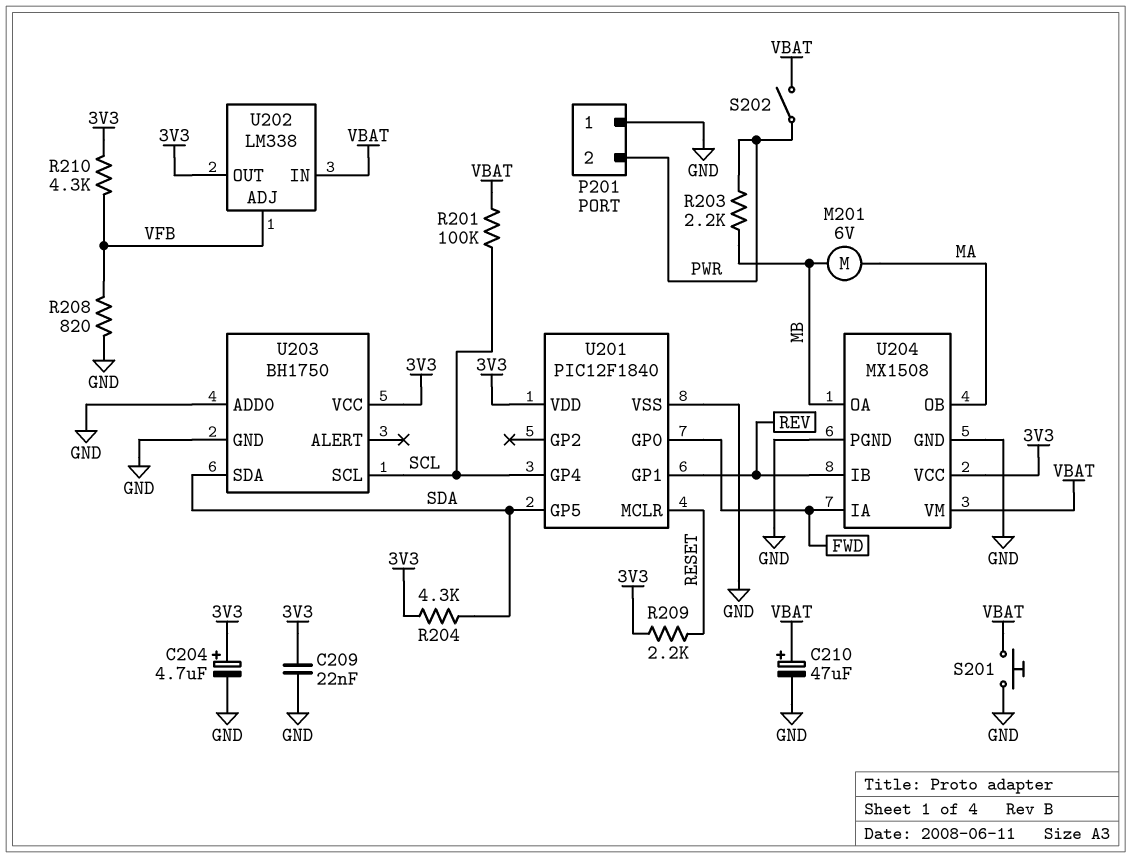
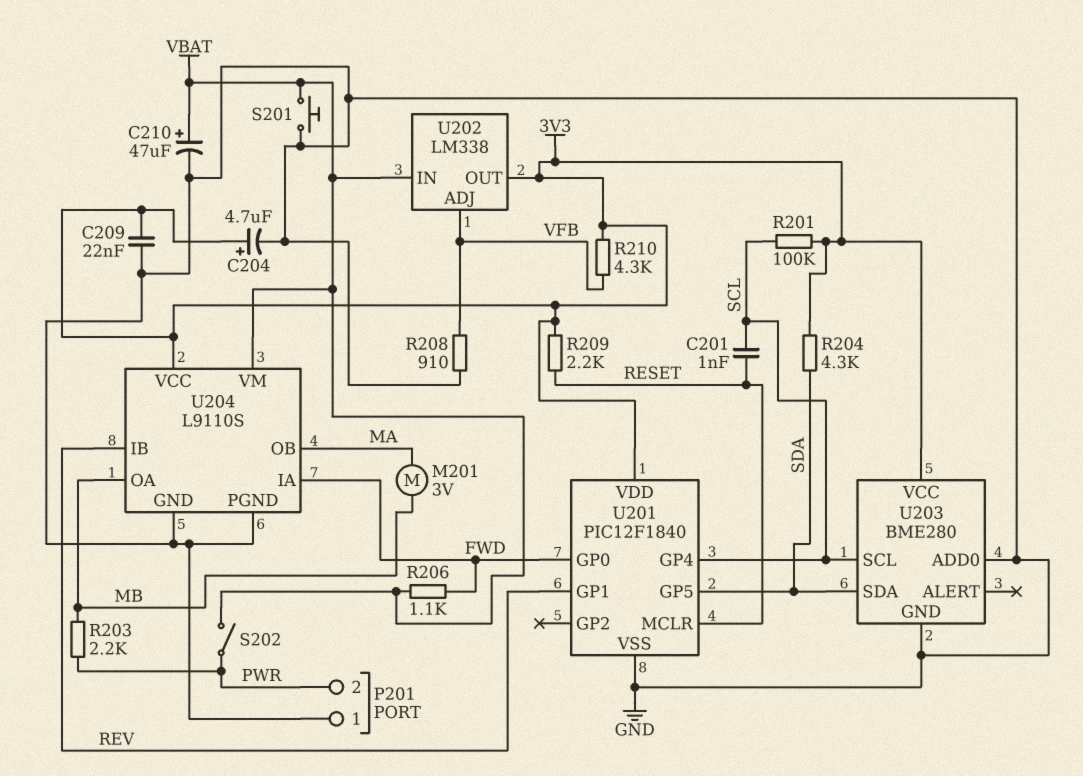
C201: none -> 1nF (RESET, SCL)
M201: motor 6V (MA, MB) -> motor 3V (MA, MB)
R201: 100k (SCL, VBAT) -> 100k (3V3, SCL)
R206: none -> 1.1k (FWD, VBAT)
R208: 820 (GND, VFB) -> 910 (GND, VFB)
U203: BH1750 -> BME280
U204: MX1508 -> L9110S

